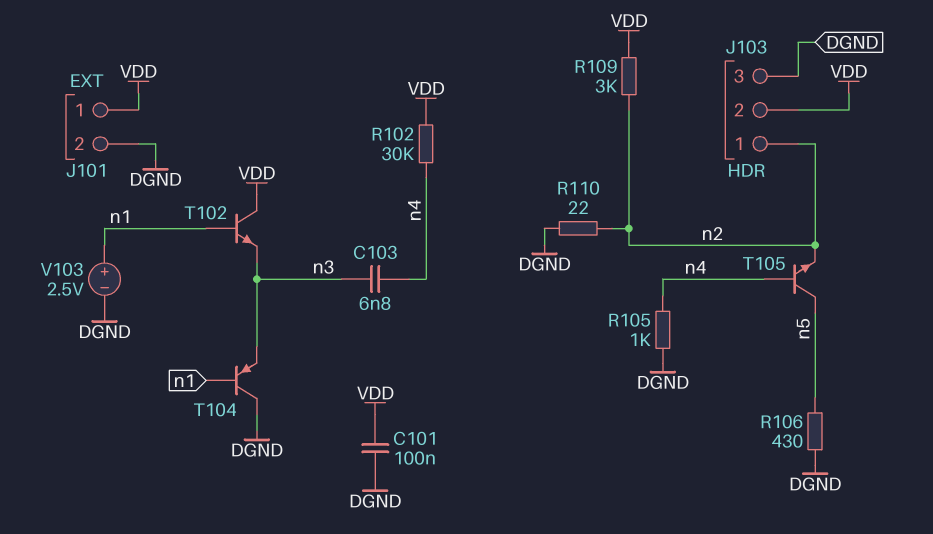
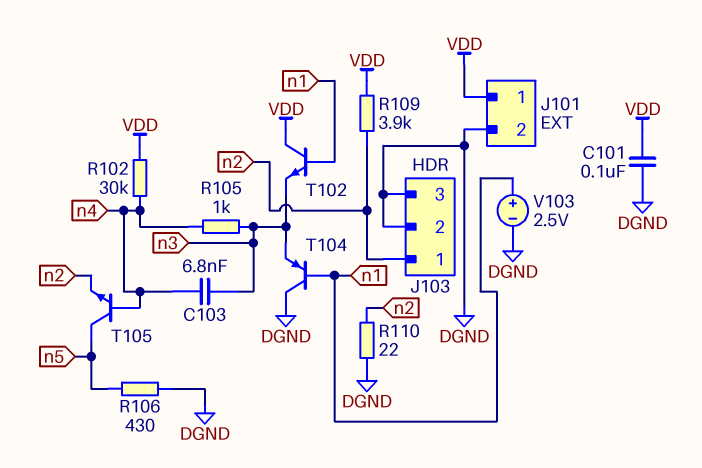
J103 pin 2: VDD -> DGND
R105: 1k (DGND, n4) -> 1k (n3, n4)
R109: 3k (VDD, n2) -> 3.9k (VDD, n2)

